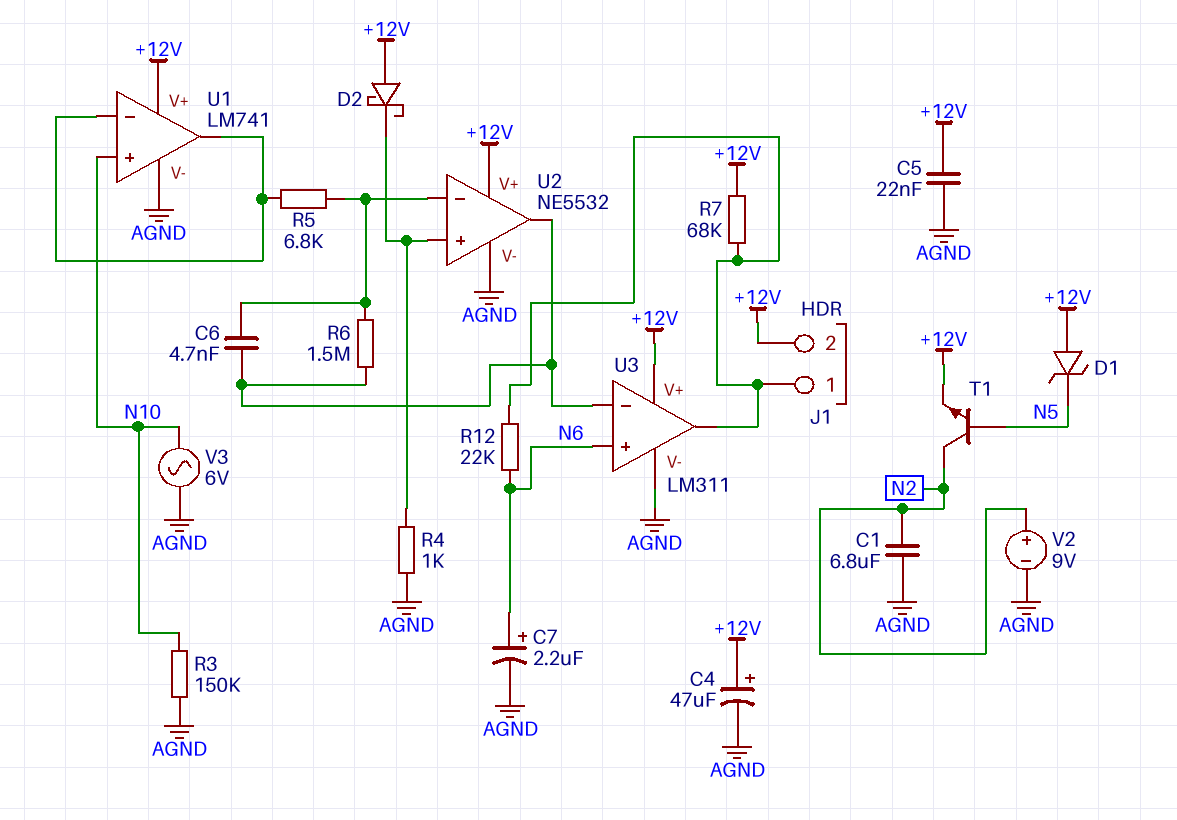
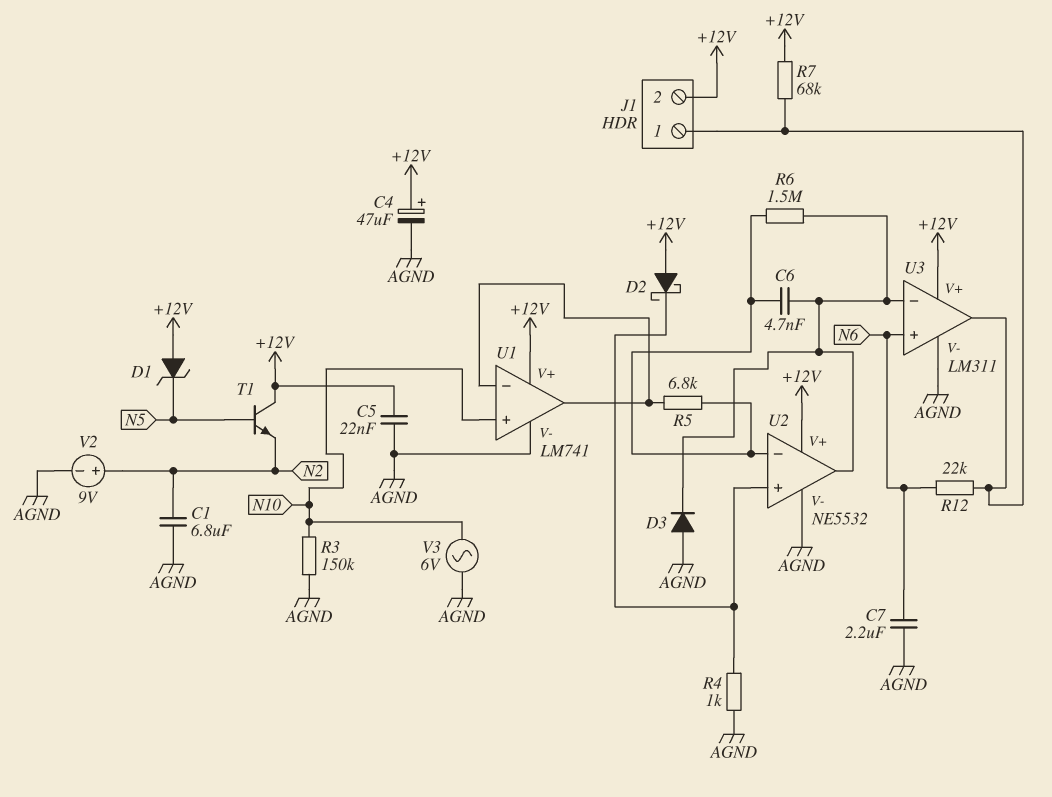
C7: 2.2uF (plus N6, minus AGND) -> 2.2uF (AGND, N6)
D3: none -> diode (A AGND, K U2/out)
T1: NPN (B N5, C N2, E +12V) -> NPN (B N5, C +12V, E N2)

